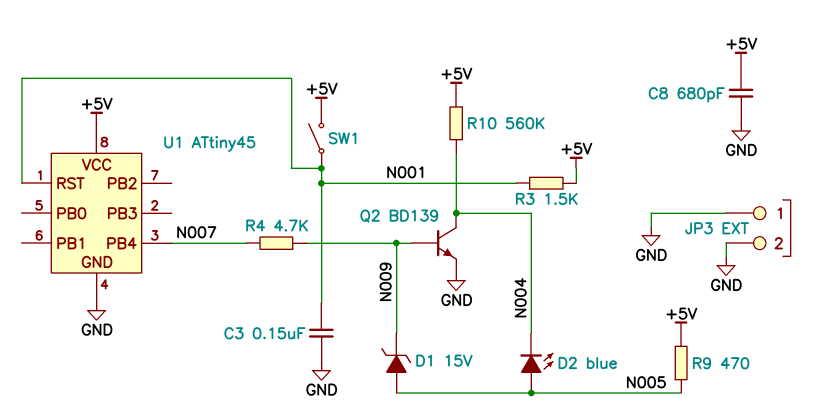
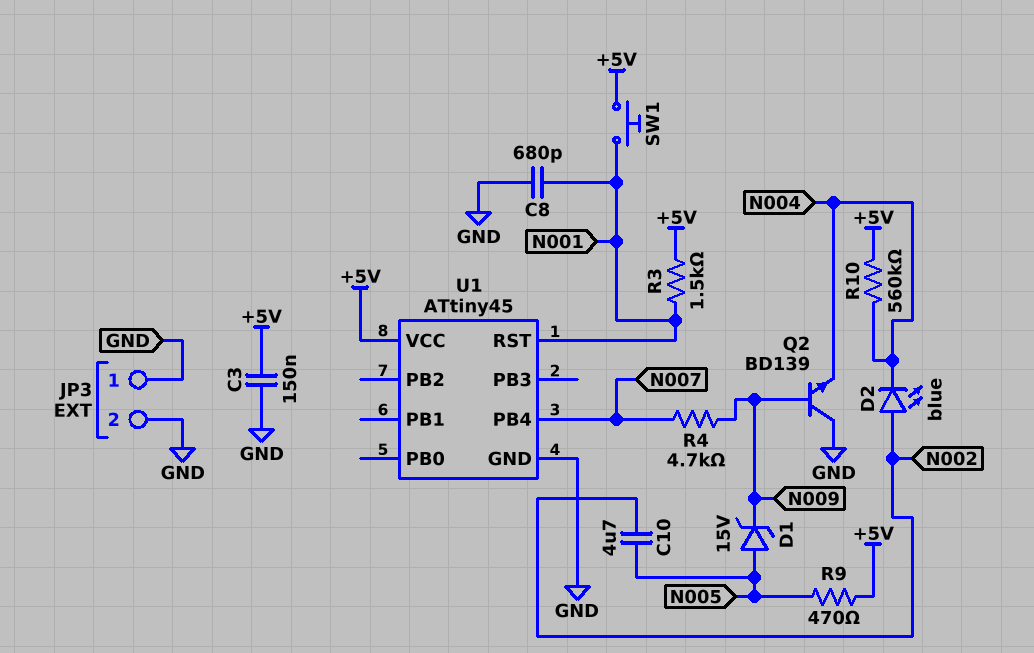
C3: 150nF (GND, N001) -> 150nF (+5V, GND)
C8: 680pF (+5V, GND) -> 680pF (GND, N001)
C10: none -> 4.7uF (N002, N005)
D2: LED blue (A N005, K N004) -> LED blue (A N002, K N004)
Q2: NPN BD139 (B N009, C N004, E GND) -> NPN BD139 (B N009, C GND, E N004)
SW1: switch (+5V, N001) -> button (+5V, N001)

